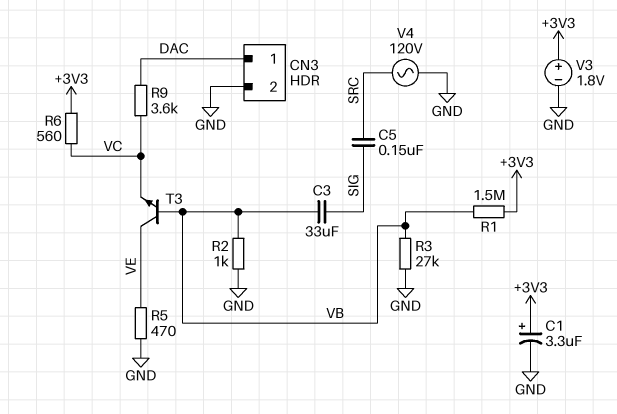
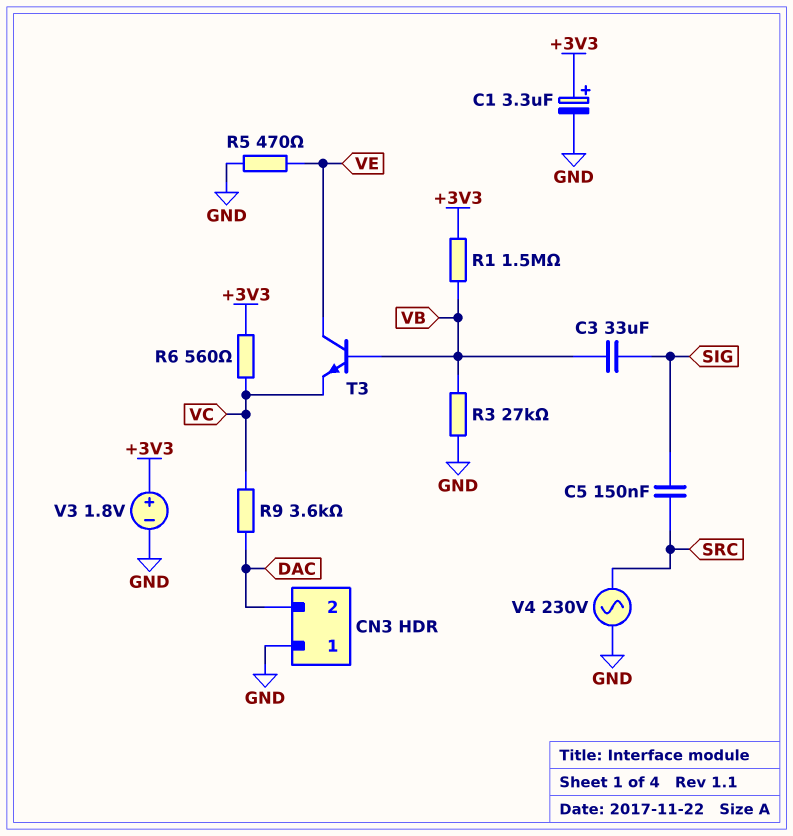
CN3 pin 1: DAC -> GND
CN3 pin 2: GND -> DAC
R2: 1k (GND, VB) -> none
V4: AC 120V (GND, SRC) -> AC 230V (GND, SRC)

